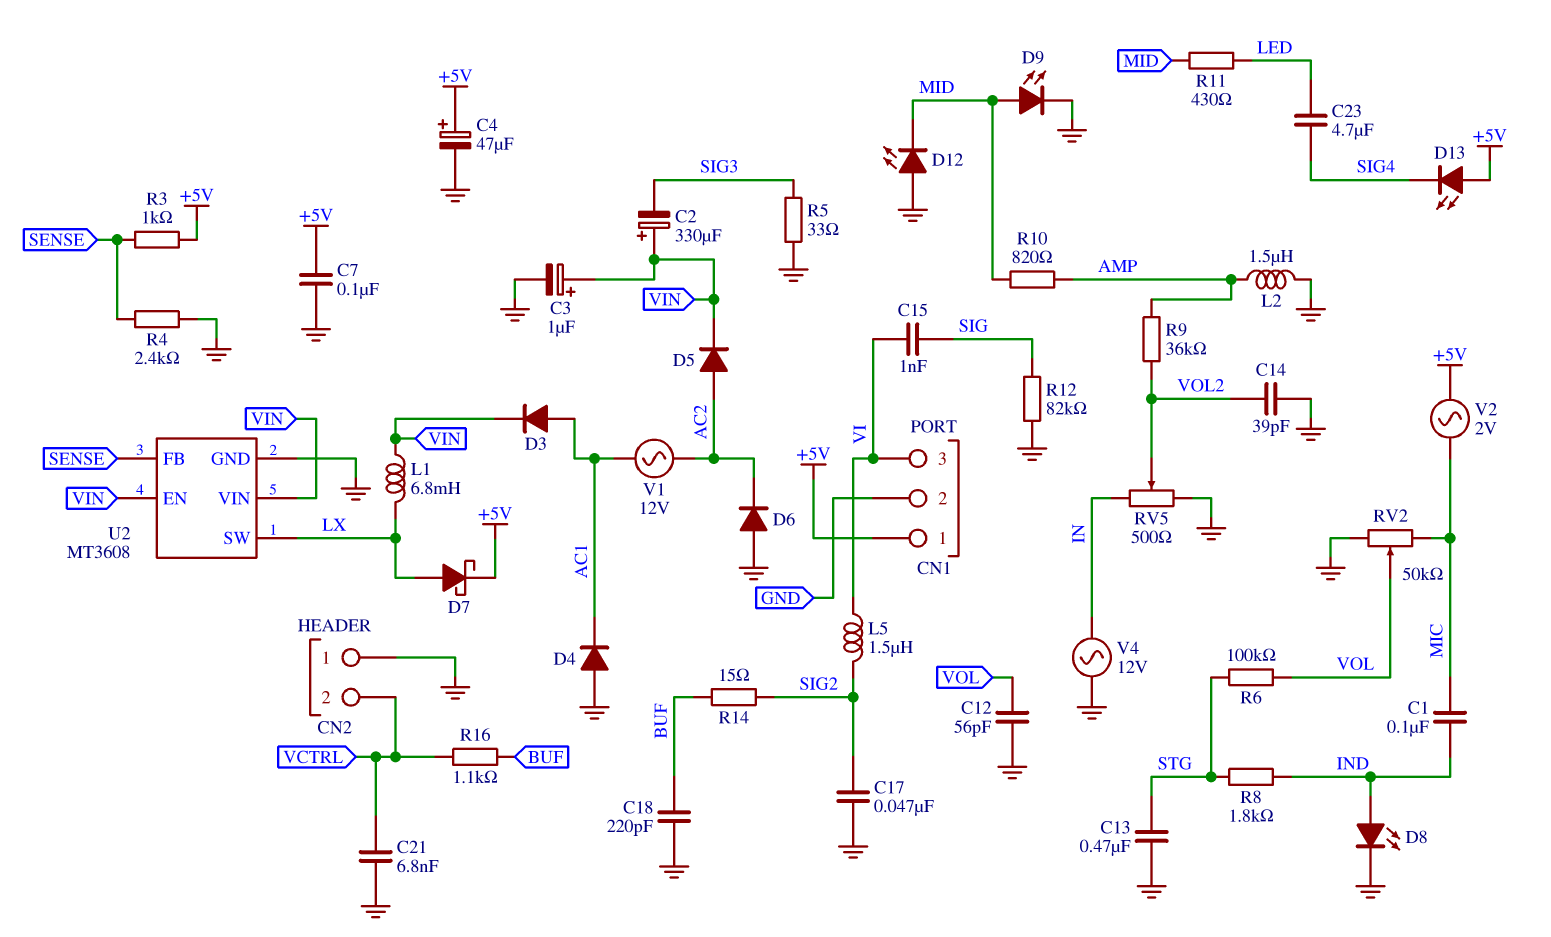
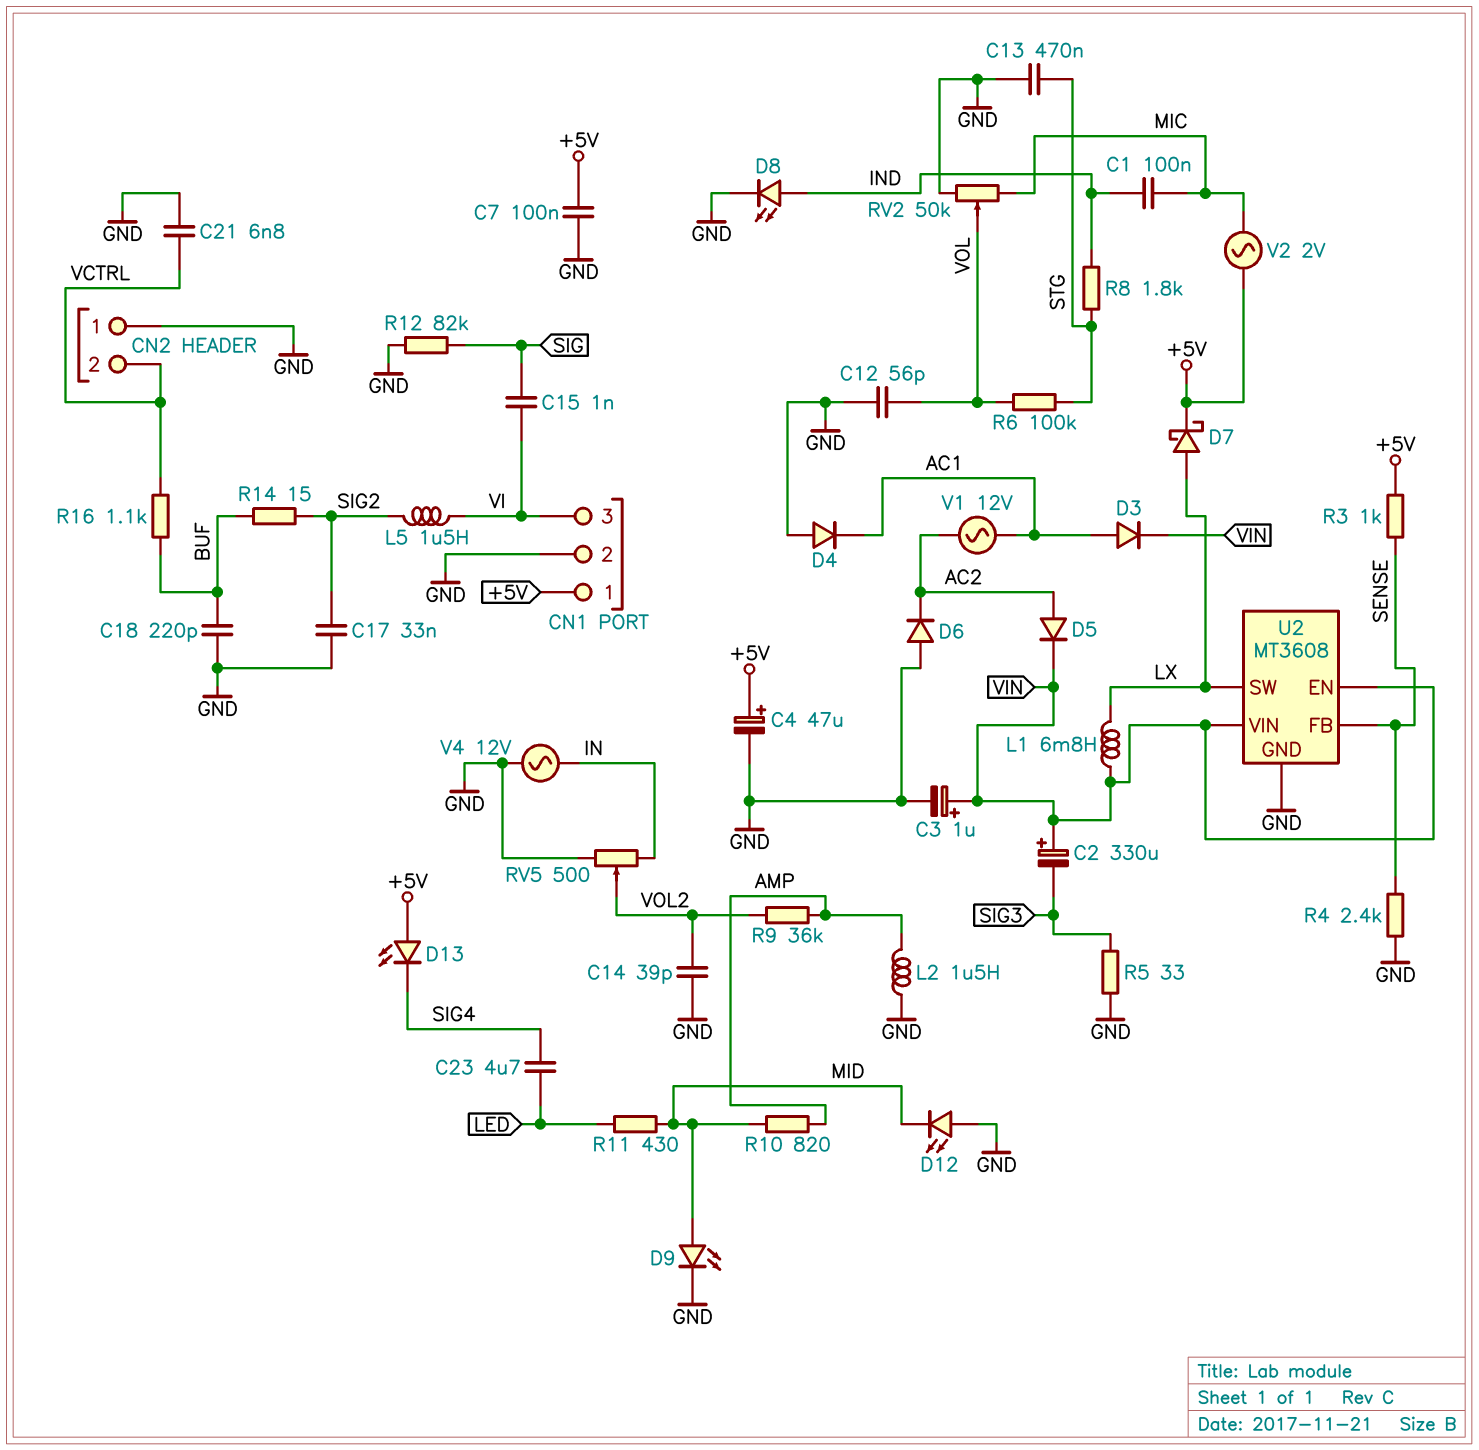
C17: 47nF (GND, SIG2) -> 33nF (GND, SIG2)

